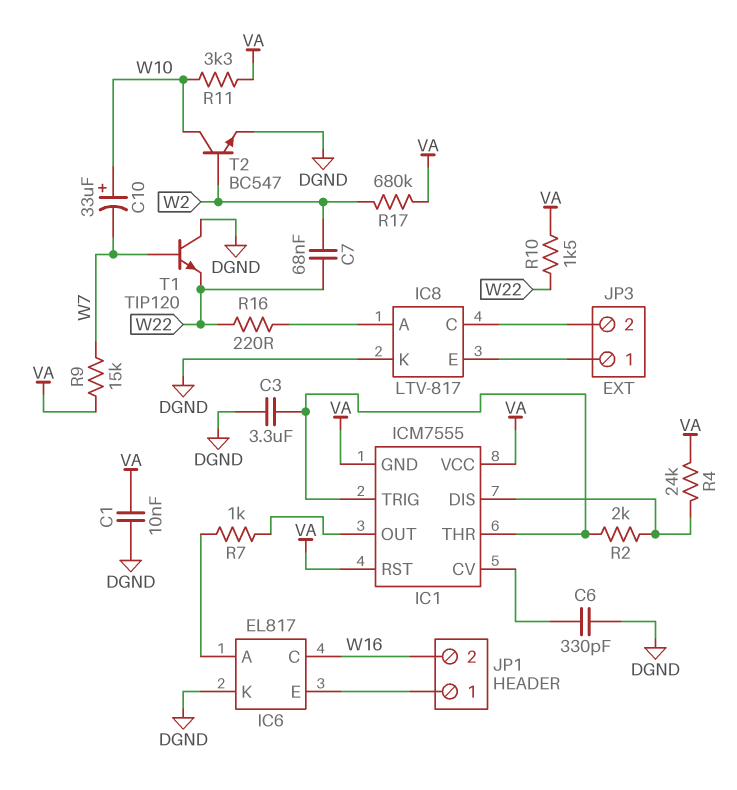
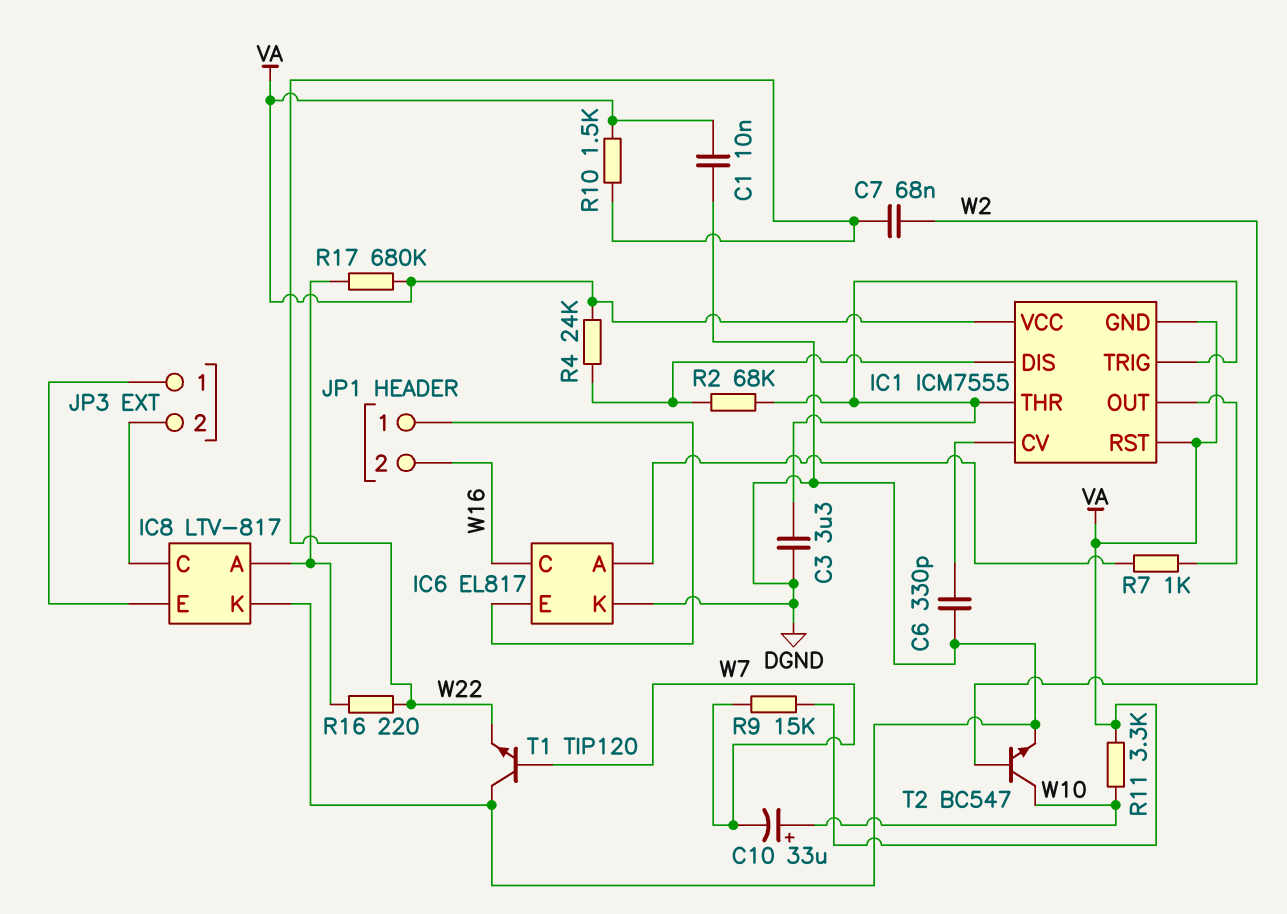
R2: 2k (IC1/DIS, IC1/THR) -> 68k (IC1/DIS, IC1/THR)
R17: 680k (VA, W2) -> 680k (IC8/A, VA)

